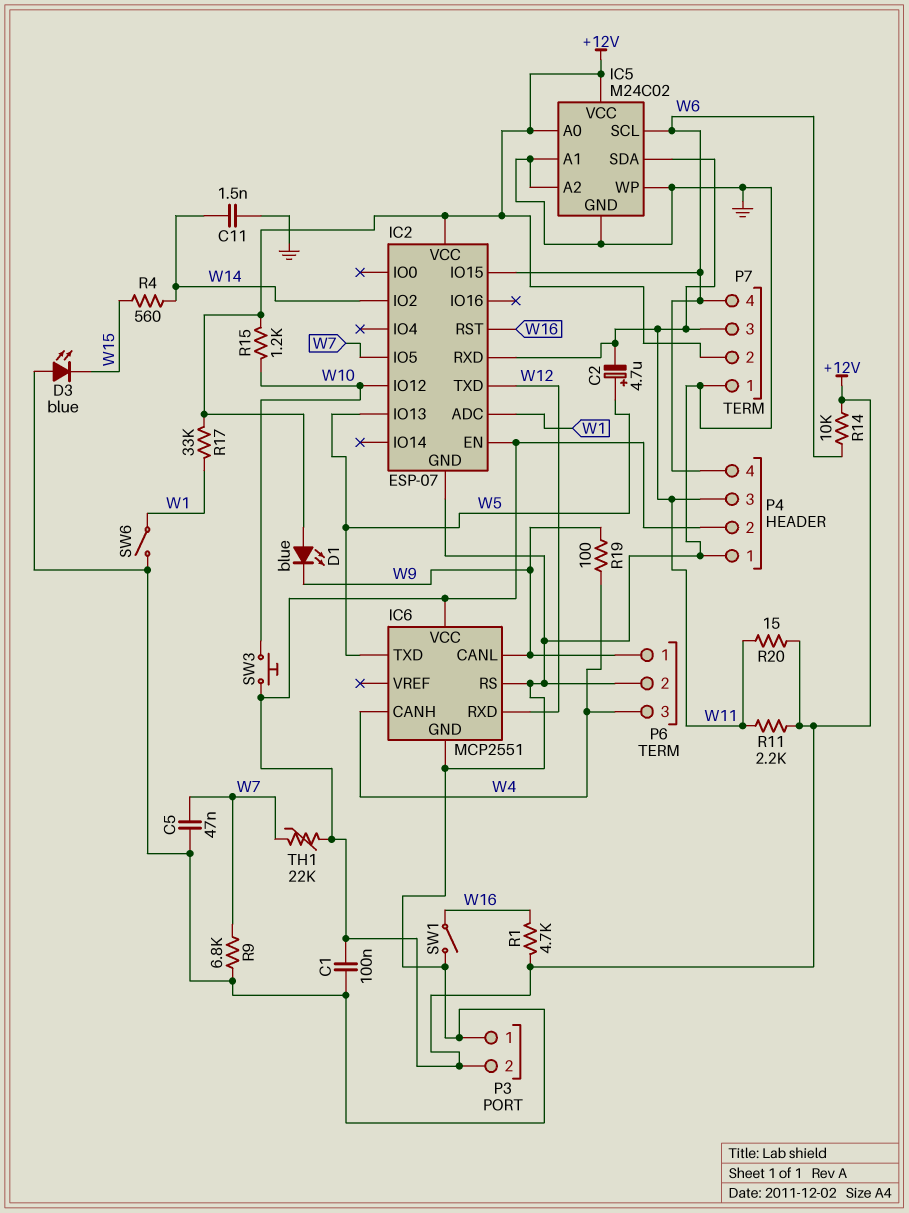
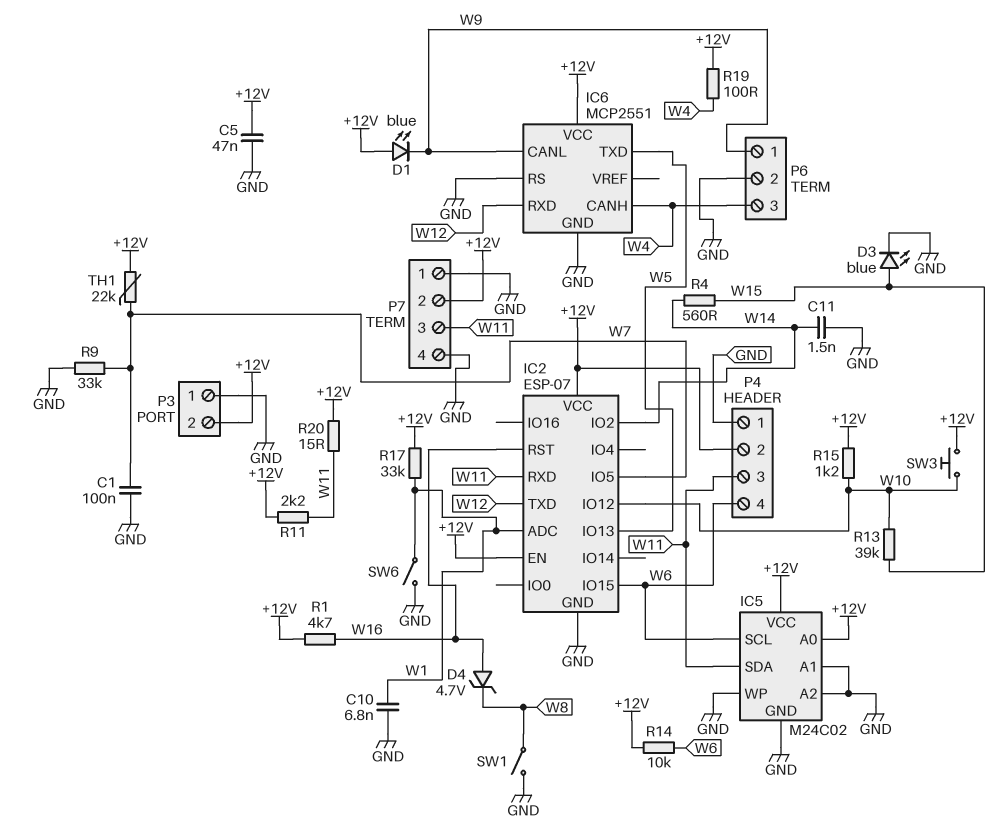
C1: 100nF (+12V, GND) -> 100nF (GND, W7)
C2: 4.7uF (plus W5, minus W11) -> none
C5: 47nF (GND, W7) -> 47nF (+12V, GND)
C10: none -> 6.8nF (GND, W1)
D3: LED blue (A GND, K W15) -> LED blue (A W15, K GND)
D4: none -> zener 4.7V (A W16, K W8)
P7 pin 4: W6 -> GND
R9: 6.8k (GND, W7) -> 33k (GND, W7)
R13: none -> 39k (W10, W15)
R19: 100 (W4, W9) -> 100 (+12V, W4)
SW1: switch (GND, W16) -> switch (GND, W8)

